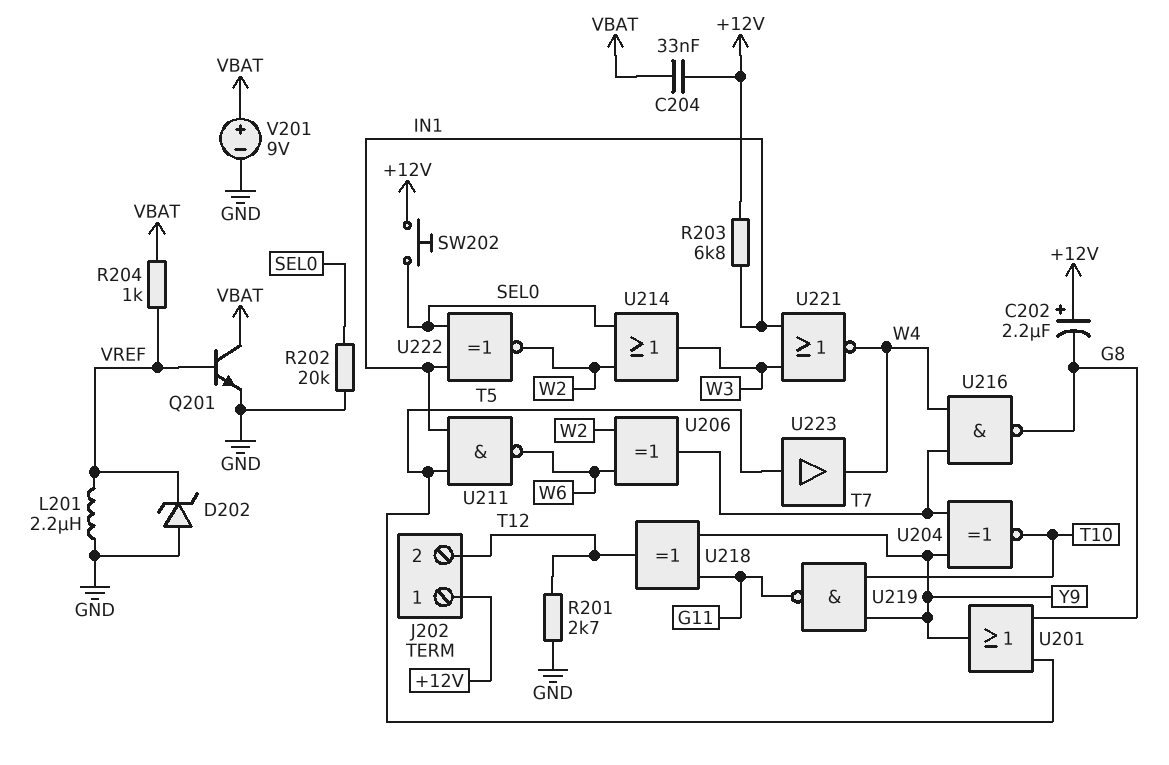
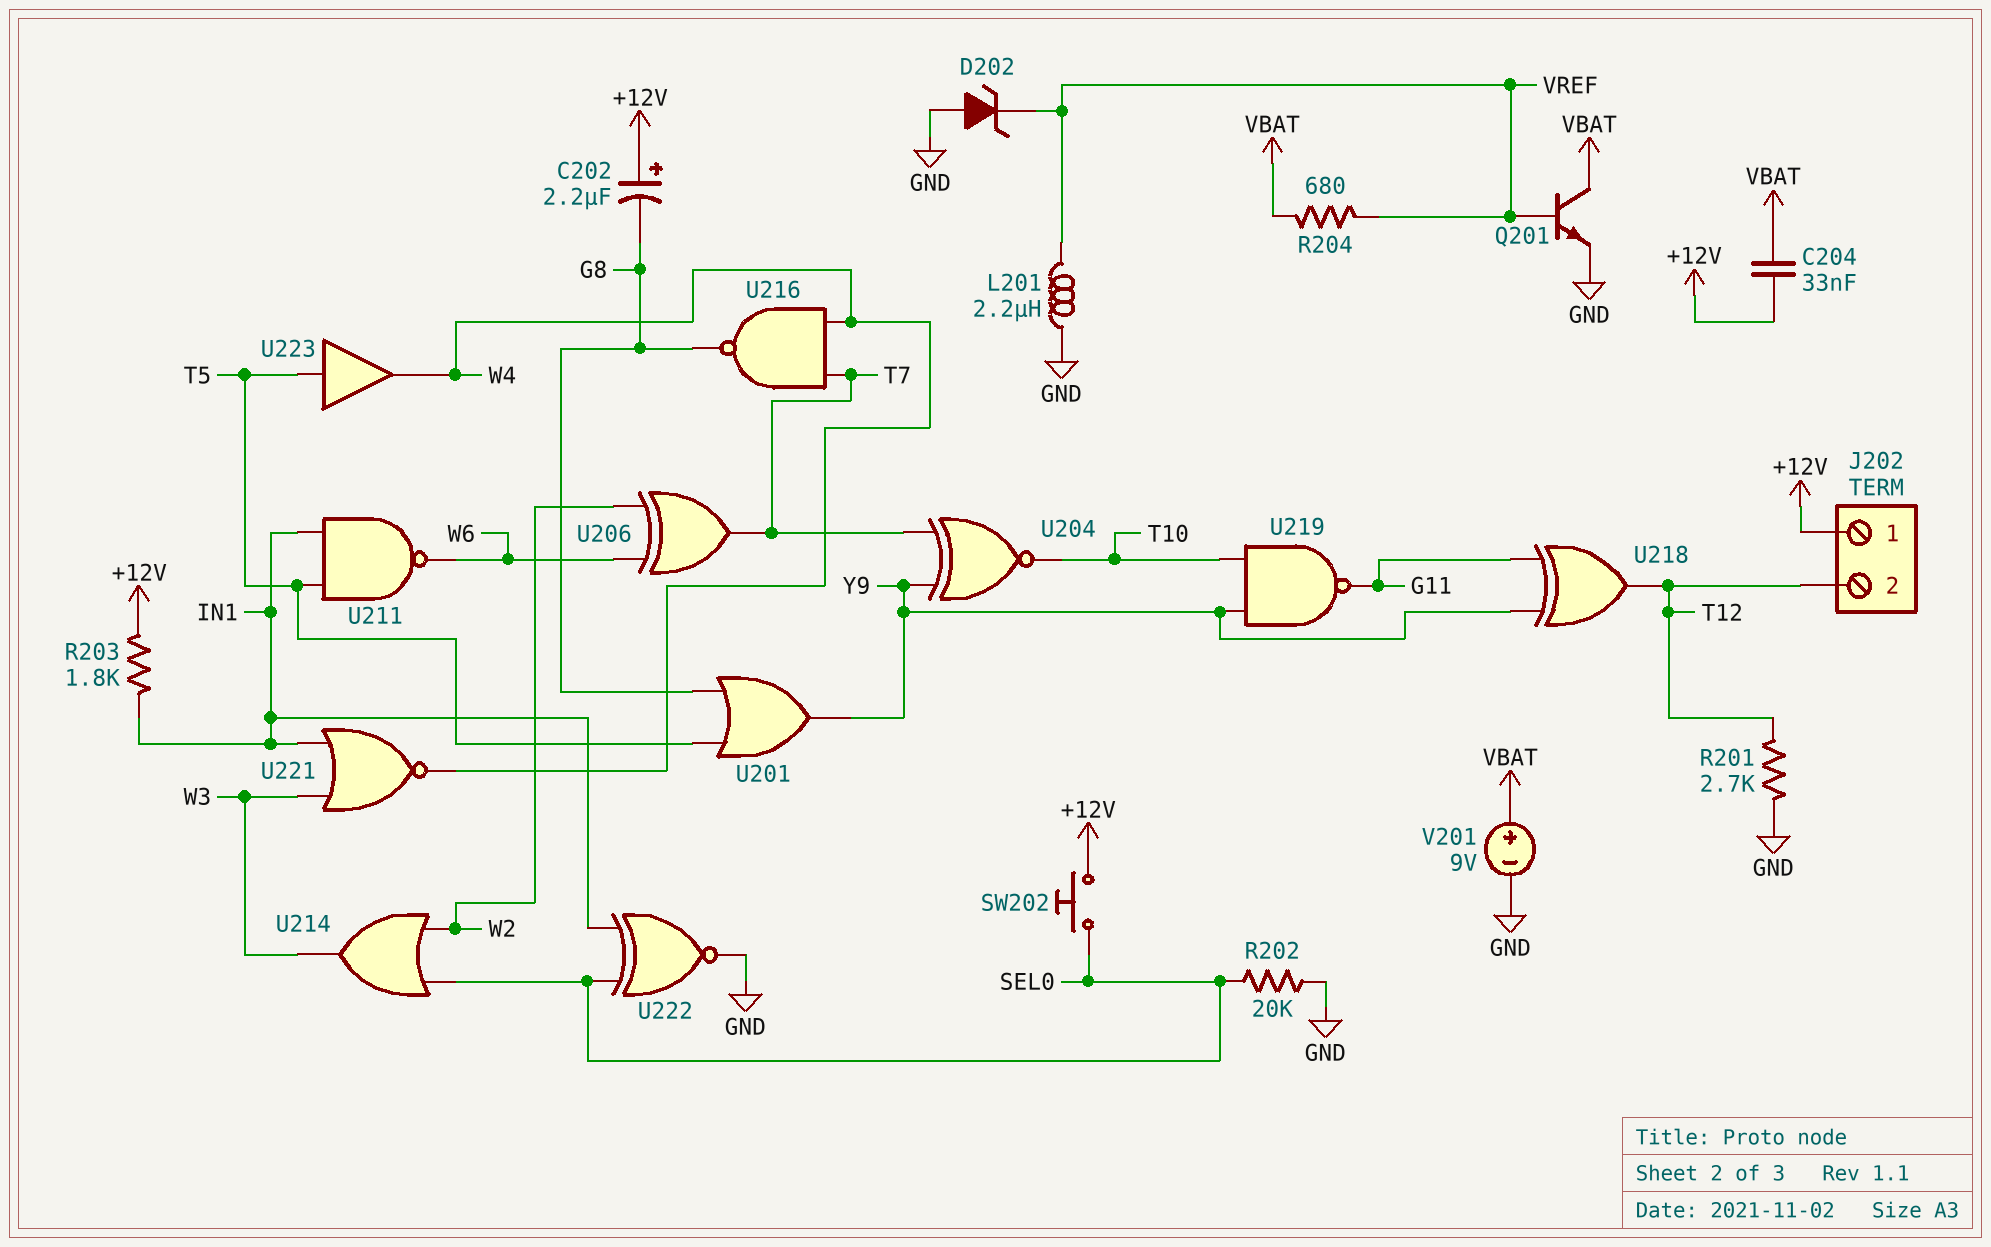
R203: 6.8k (+12V, IN1) -> 1.8k (+12V, IN1)
R204: 1k (VBAT, VREF) -> 680 (VBAT, VREF)
U222: XNOR (in IN1, in SEL0, out W2) -> XNOR (in IN1, in SEL0, out GND)

